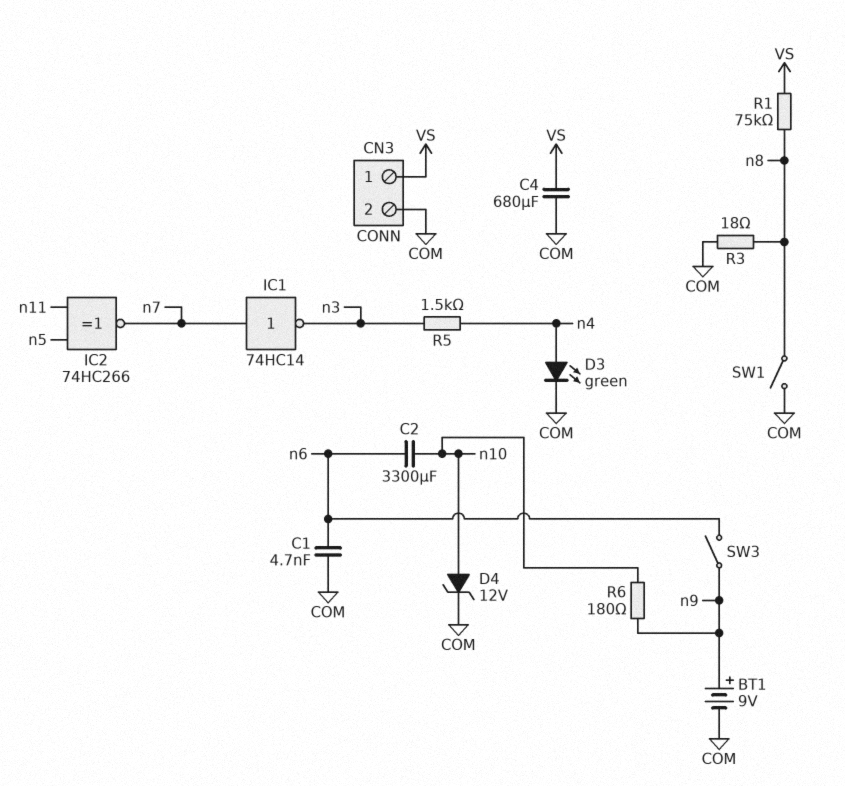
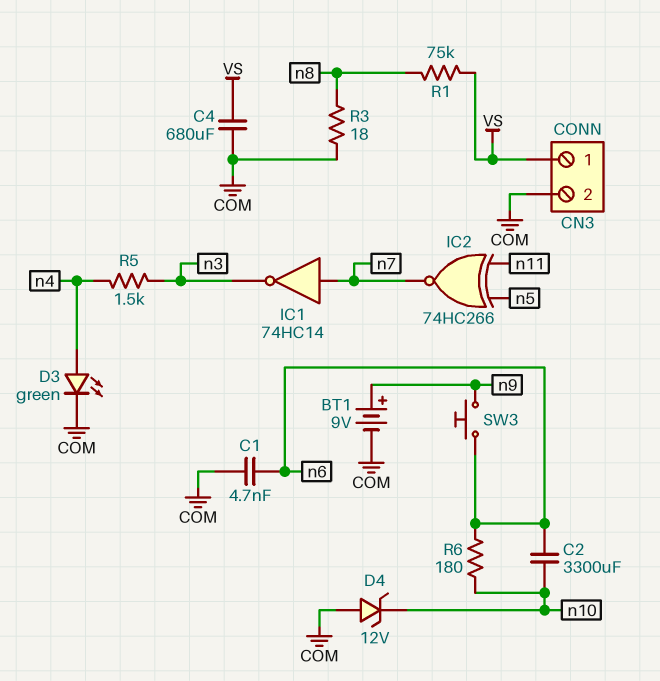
D4: zener 12V (A n10, K COM) -> zener 12V (A COM, K n10)
R6: 180 (n9, n10) -> 180 (n6, n10)
SW1: switch (COM, n8) -> none
SW3: switch (n6, n9) -> button (n6, n9)

